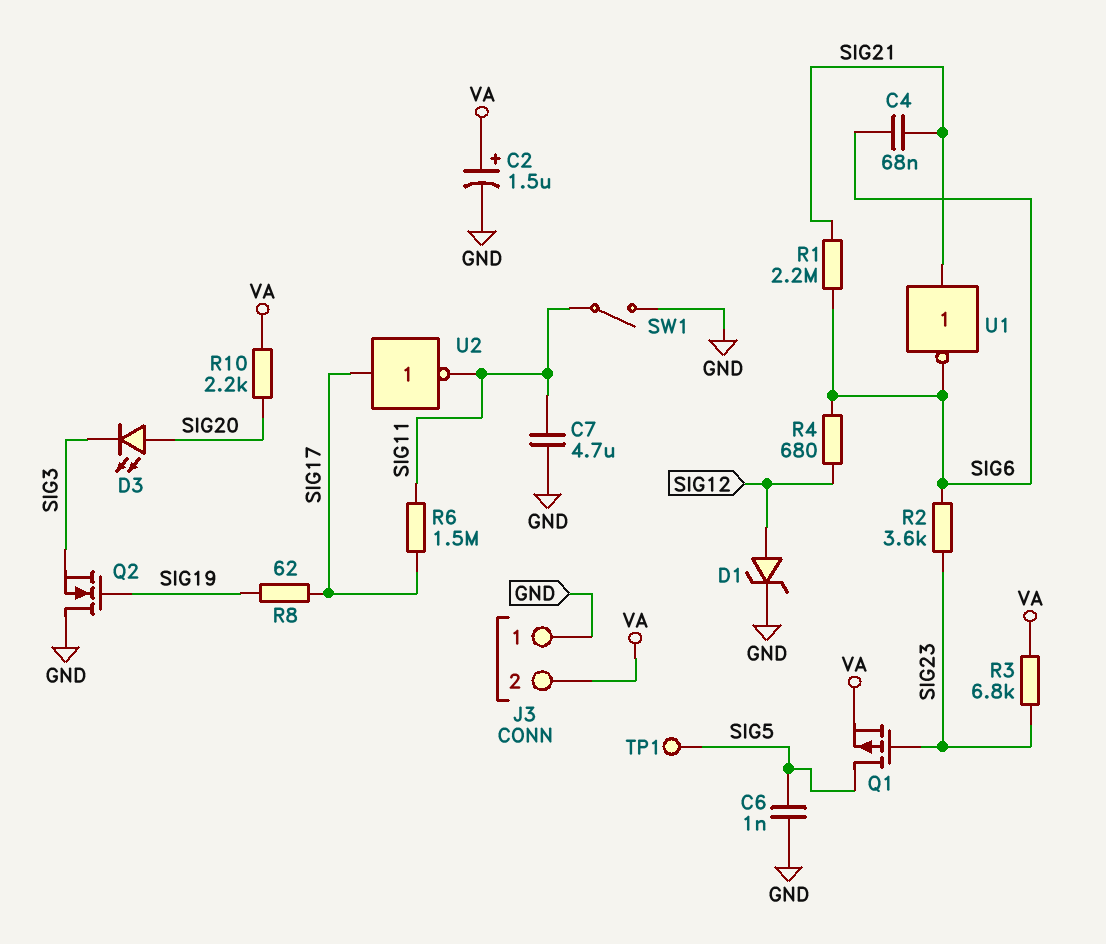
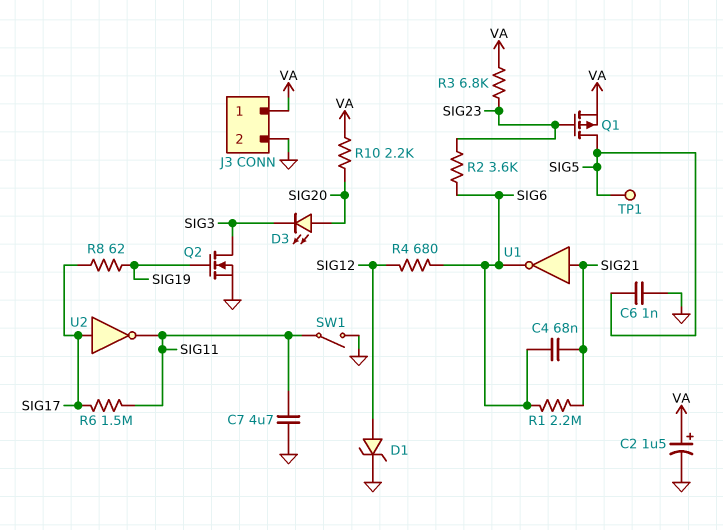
J3 pin 1: GND -> VA
J3 pin 2: VA -> GND
Q2: NMOS (G SIG19, D GND, S SIG3) -> NMOS (G SIG19, D SIG3, S GND)

